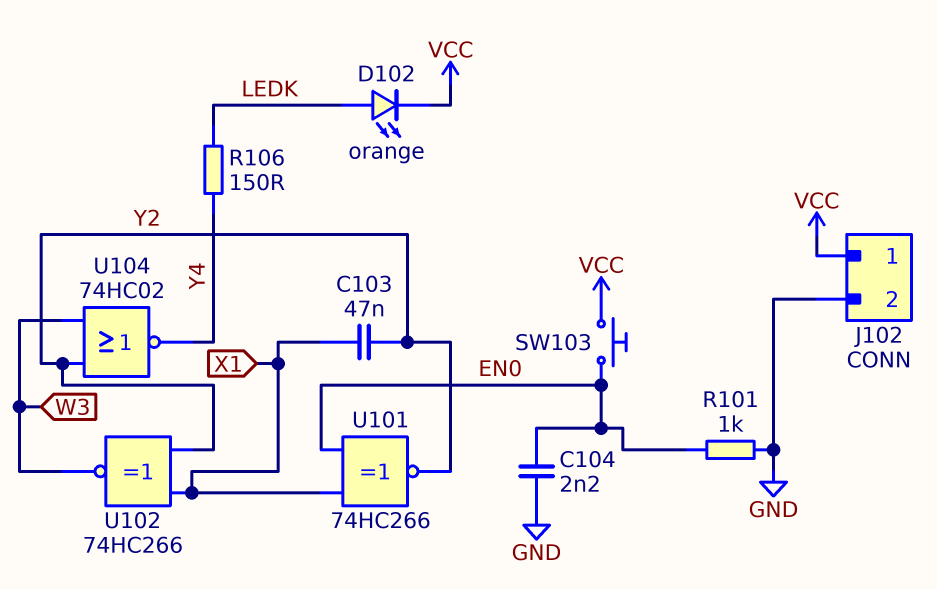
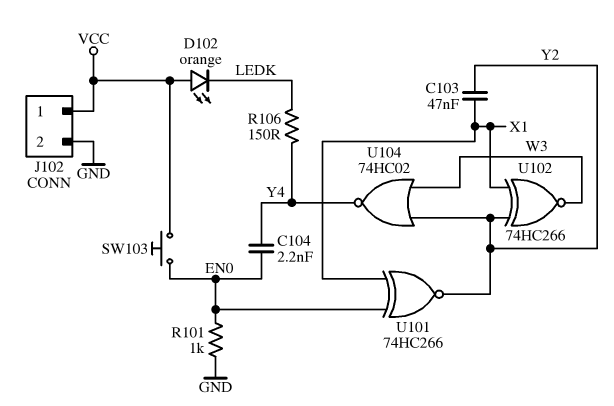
C104: 2.2nF (EN0, GND) -> 2.2nF (EN0, Y4)
D102: LED orange (A LEDK, K VCC) -> LED orange (A VCC, K LEDK)

